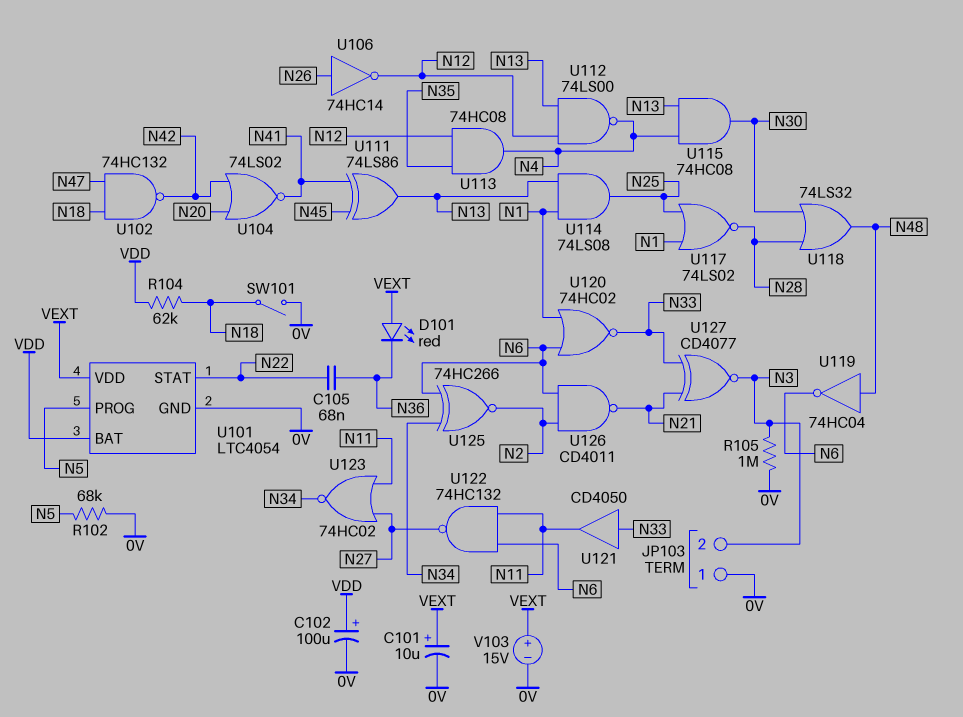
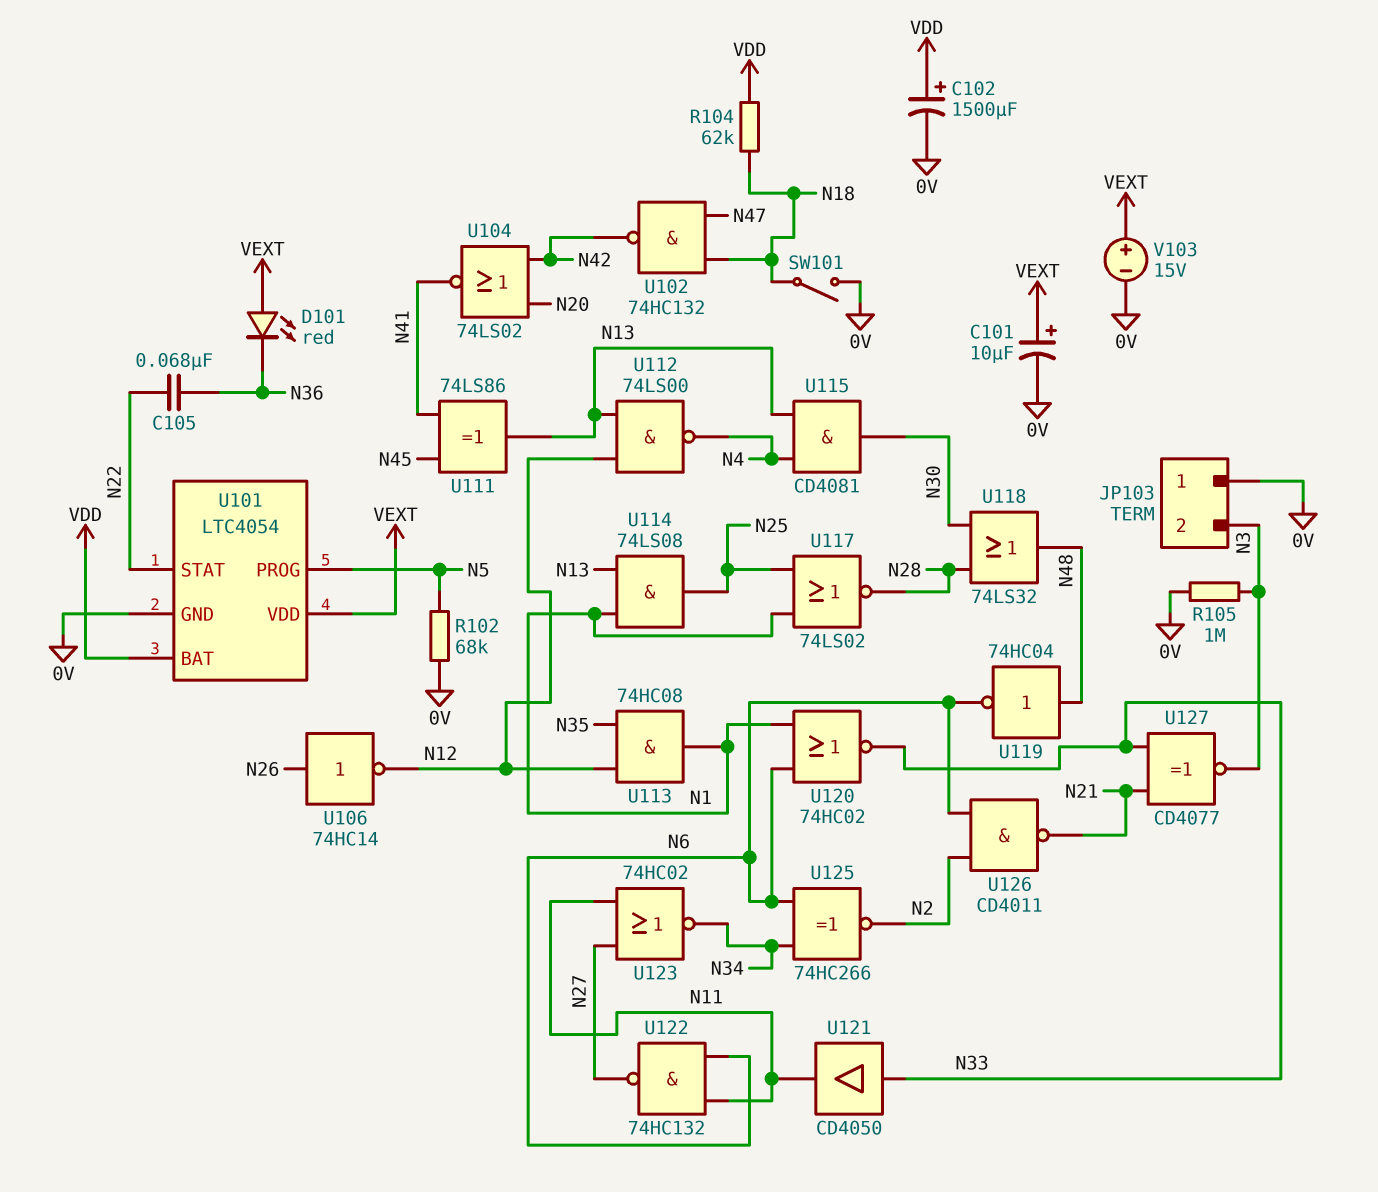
C102: 100uF (plus VDD, minus 0V) -> 1500uF (plus VDD, minus 0V)
U113: AND 74HC08 (in N12, in N35, out N4) -> AND 74HC08 (in N12, in N35, out N1)
U115: AND 74HC08 (in N4, in N13, out N30) -> AND CD4081 (in N4, in N13, out N30)

